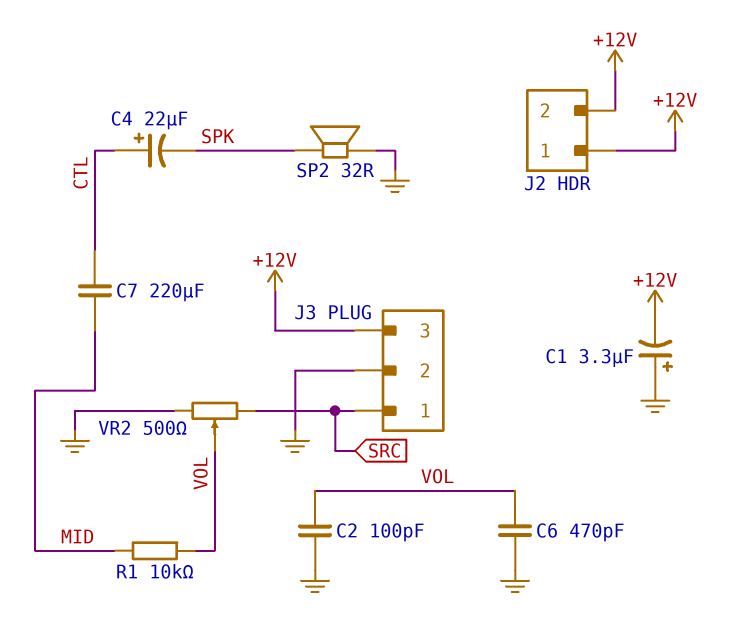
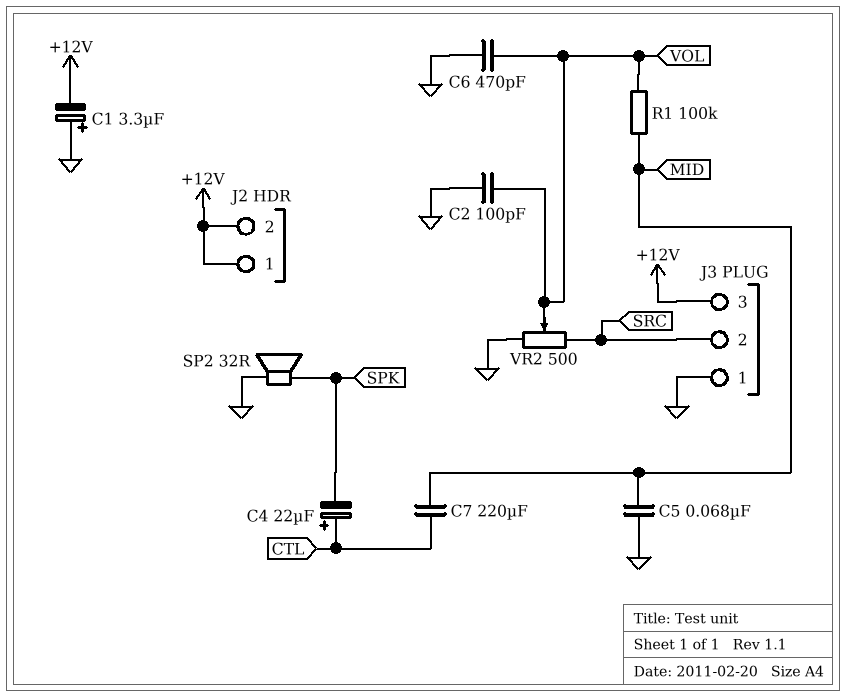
C5: none -> 68nF (GND, MID)
J3 pin 1: SRC -> GND
J3 pin 2: GND -> SRC
R1: 10k (MID, VOL) -> 100k (MID, VOL)

